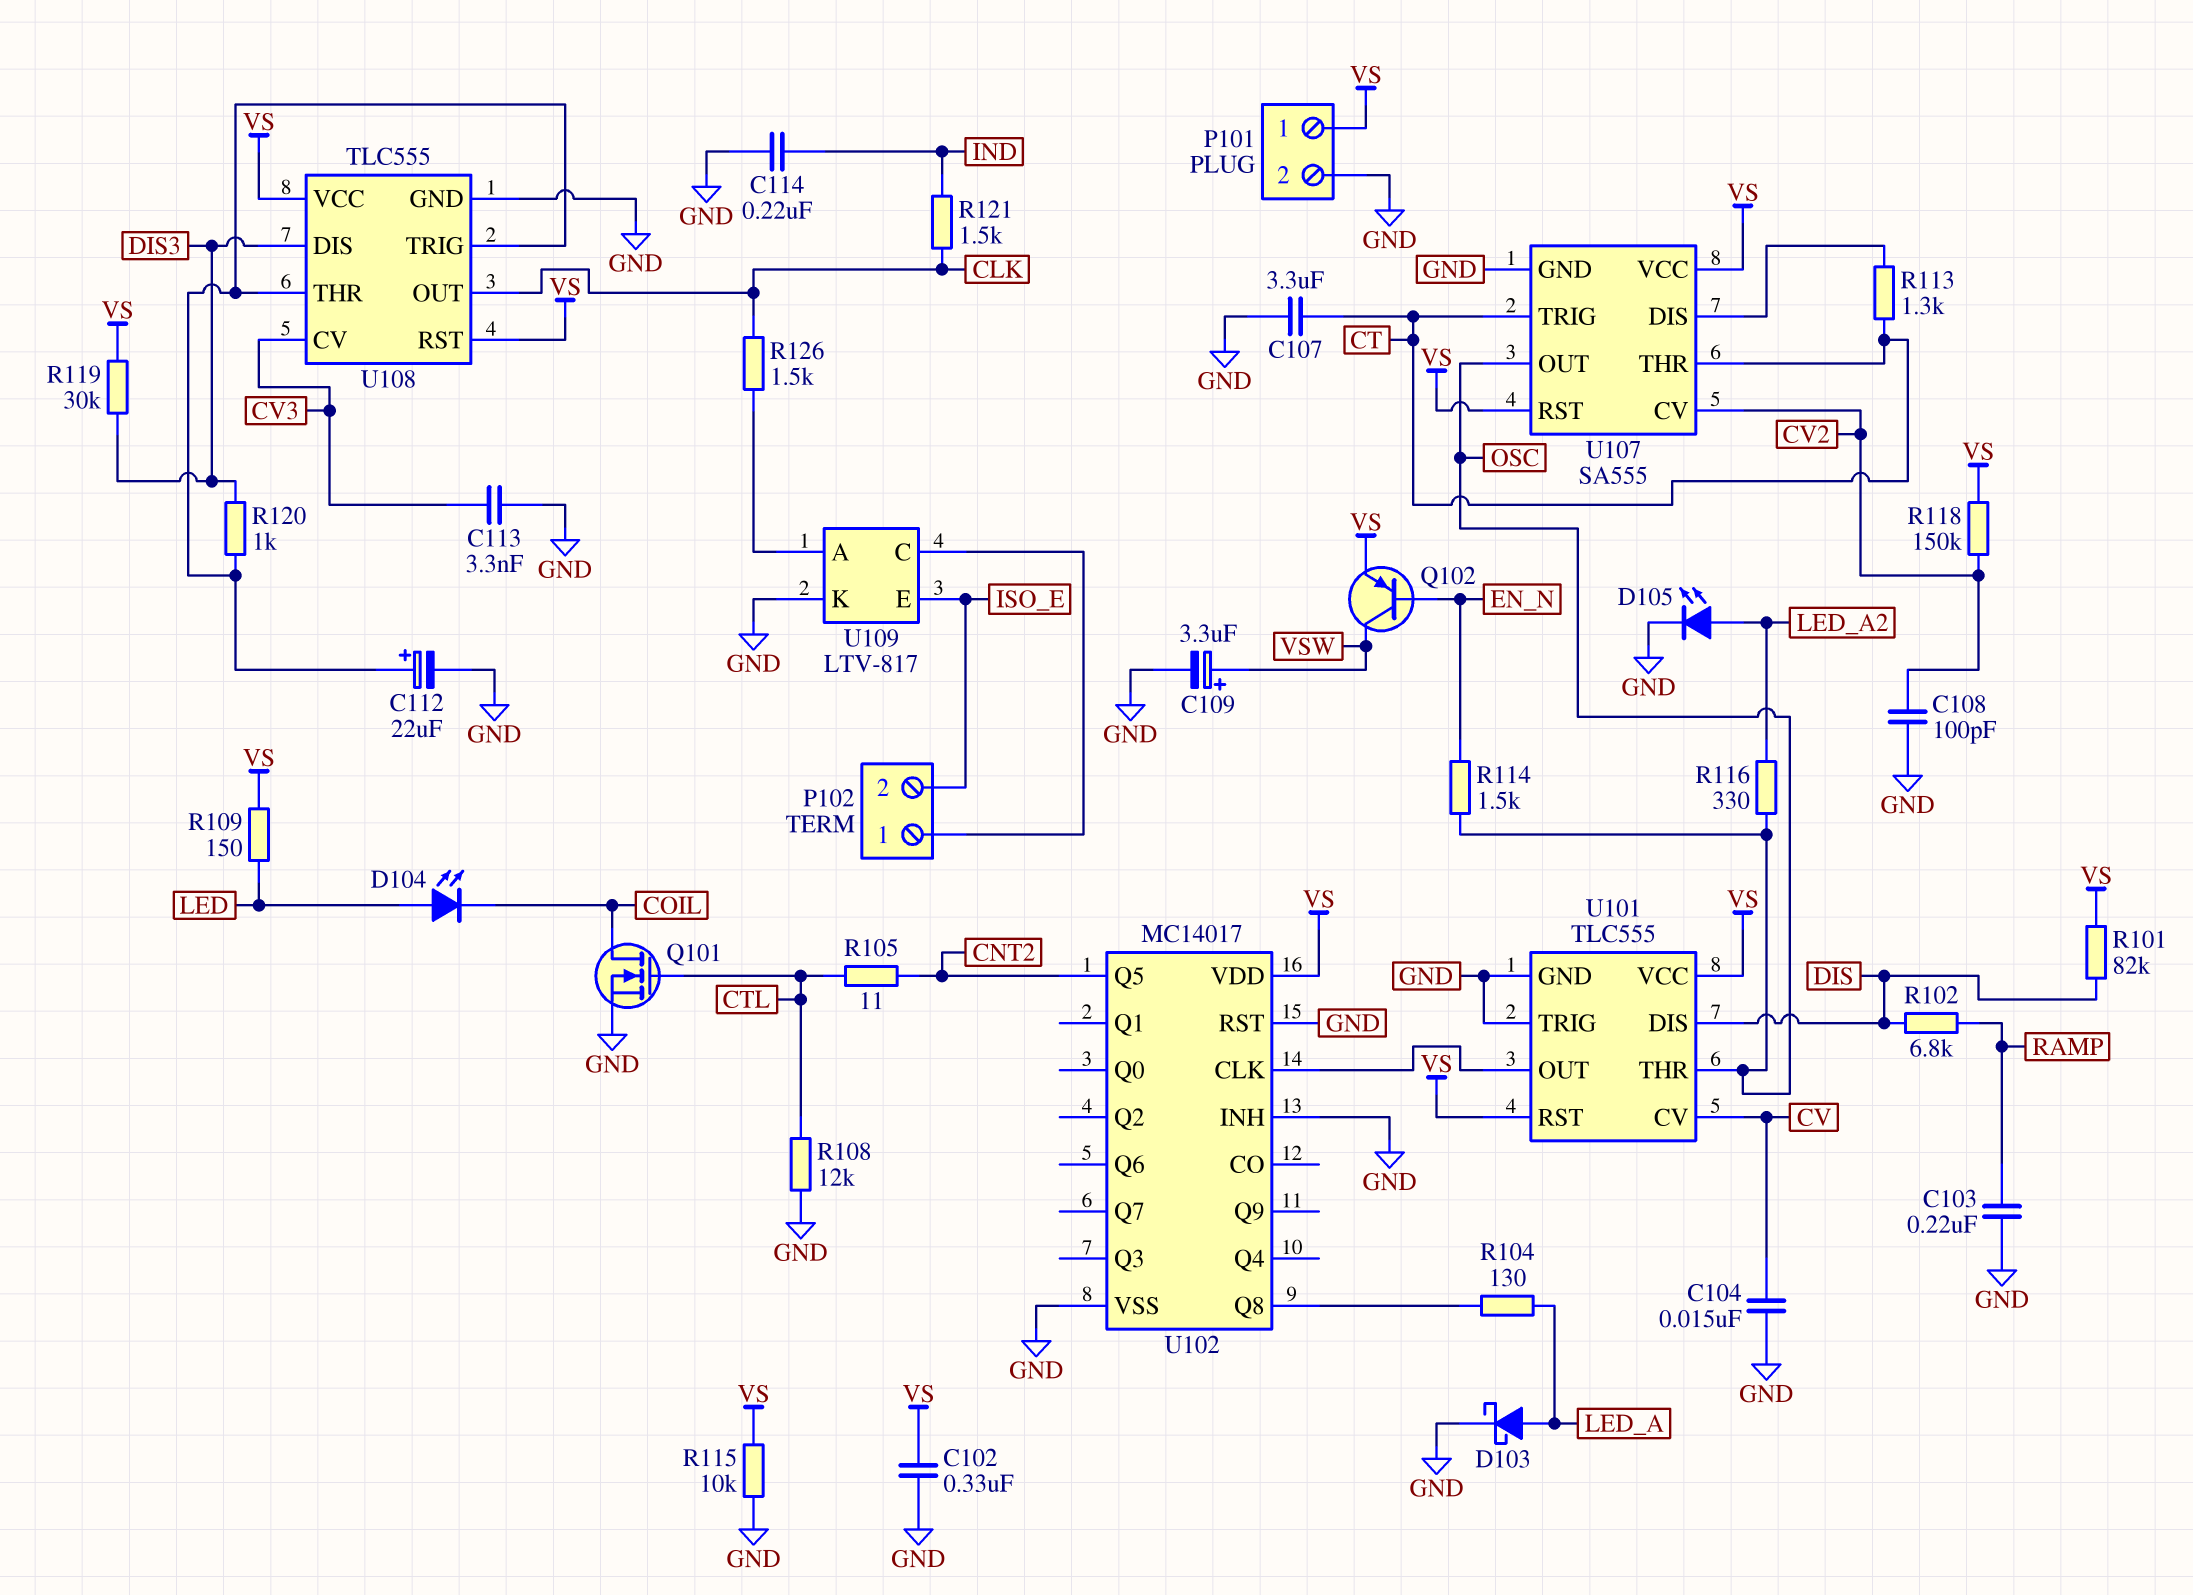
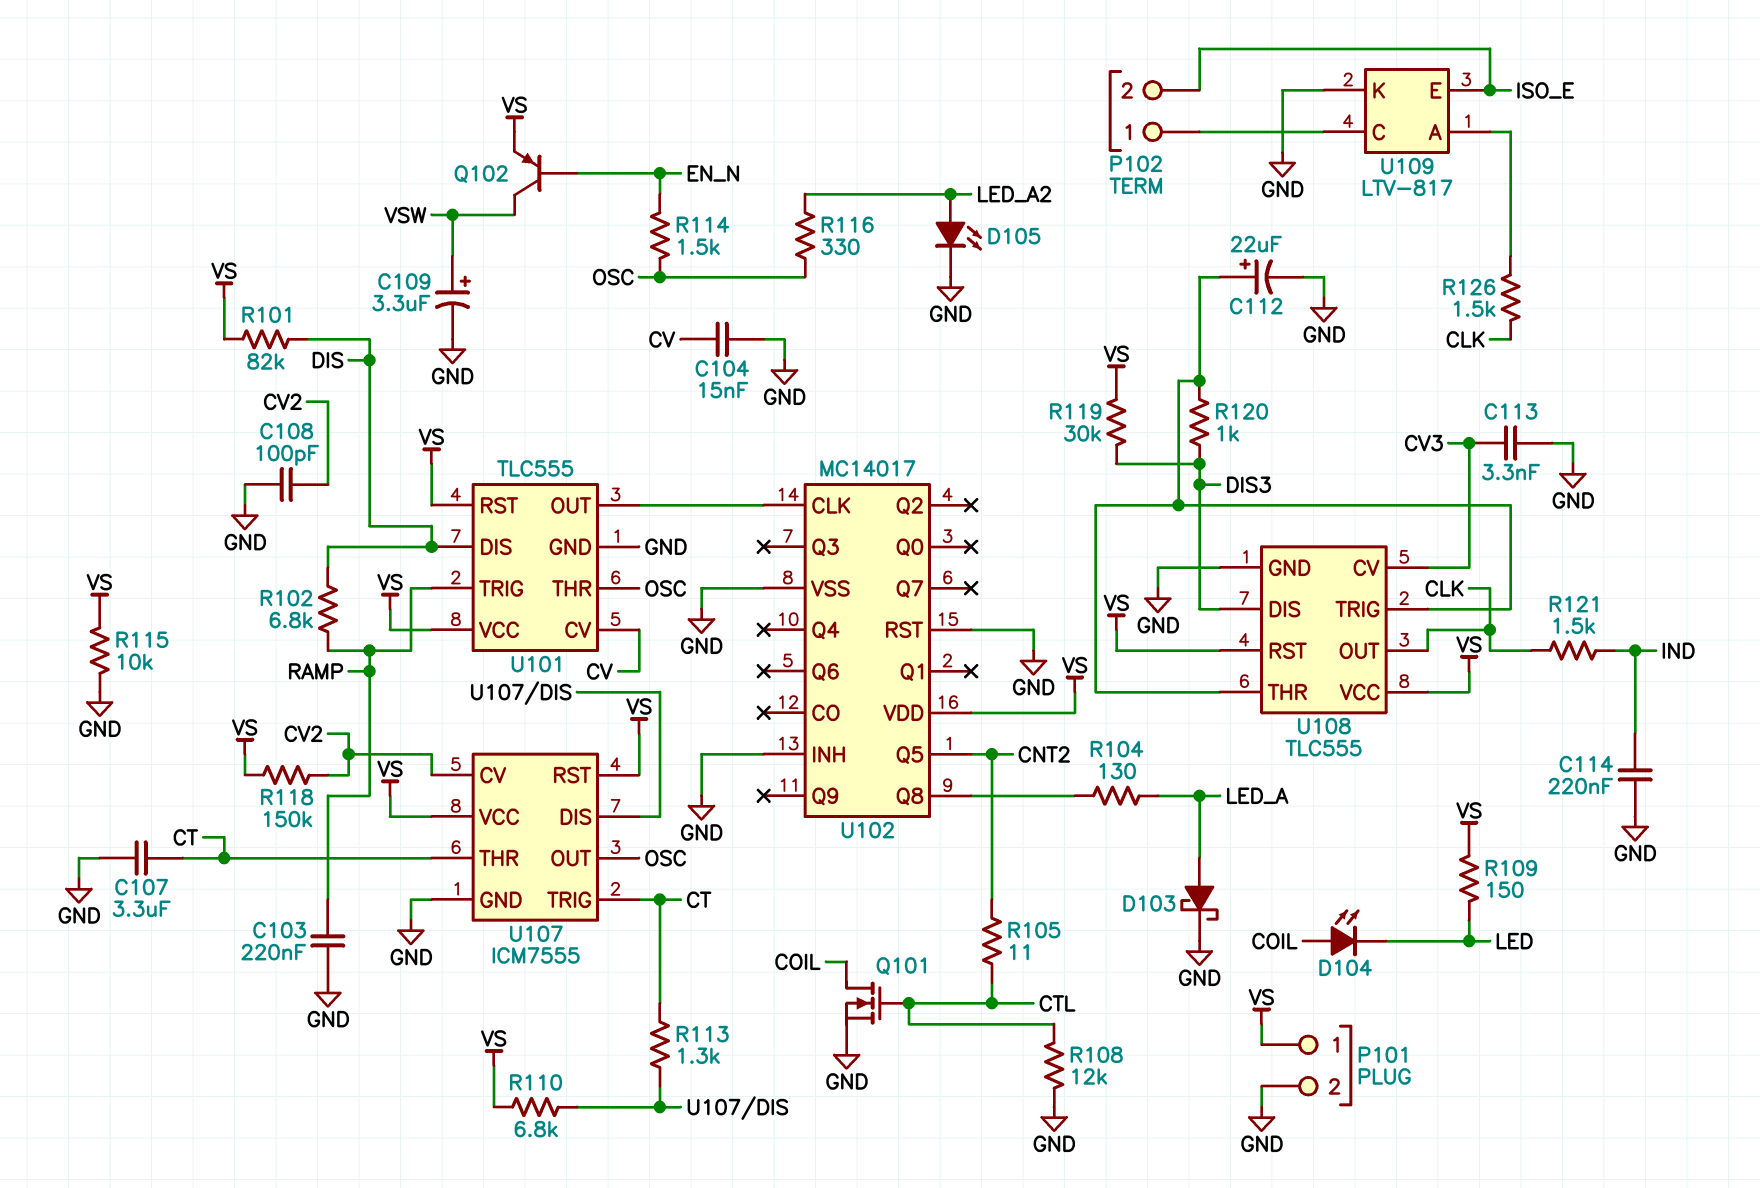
C102: 330nF (GND, VS) -> none
D104: LED (A LED, K COIL) -> LED (A COIL, K LED)
R110: none -> 6.8k (U107/DIS, VS)
U101 pin TRIG: GND -> RAMP
U107: SA555 -> ICM7555

